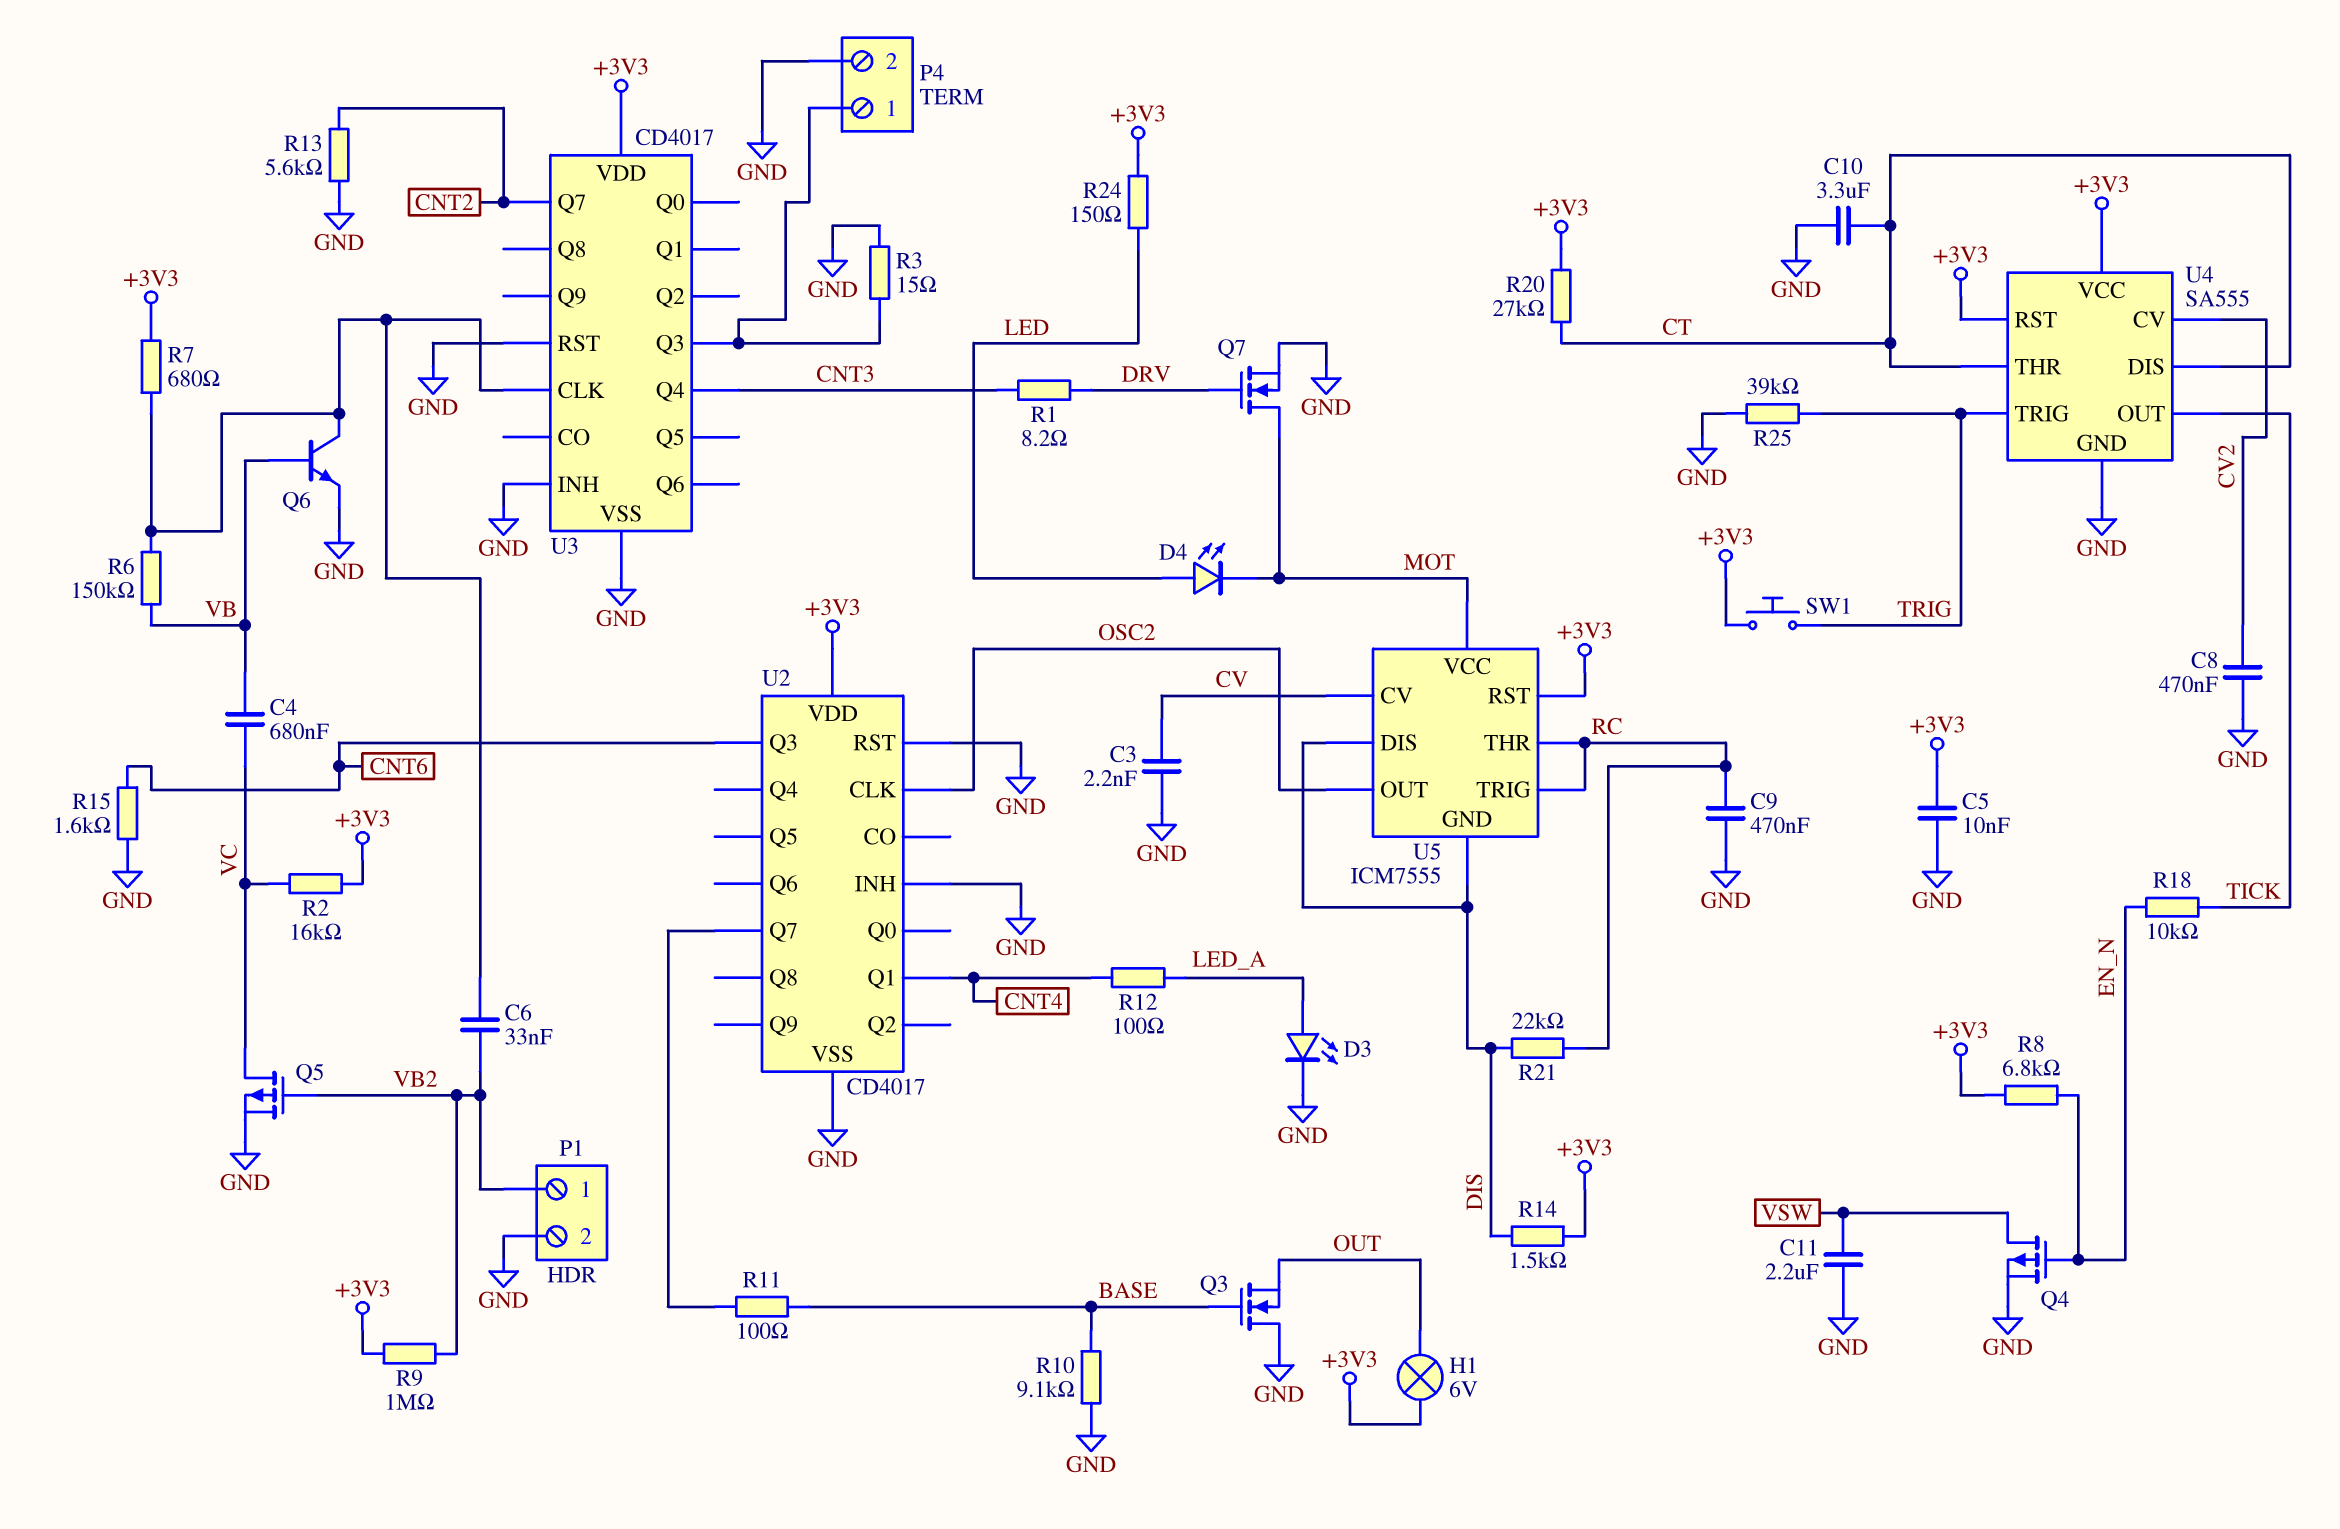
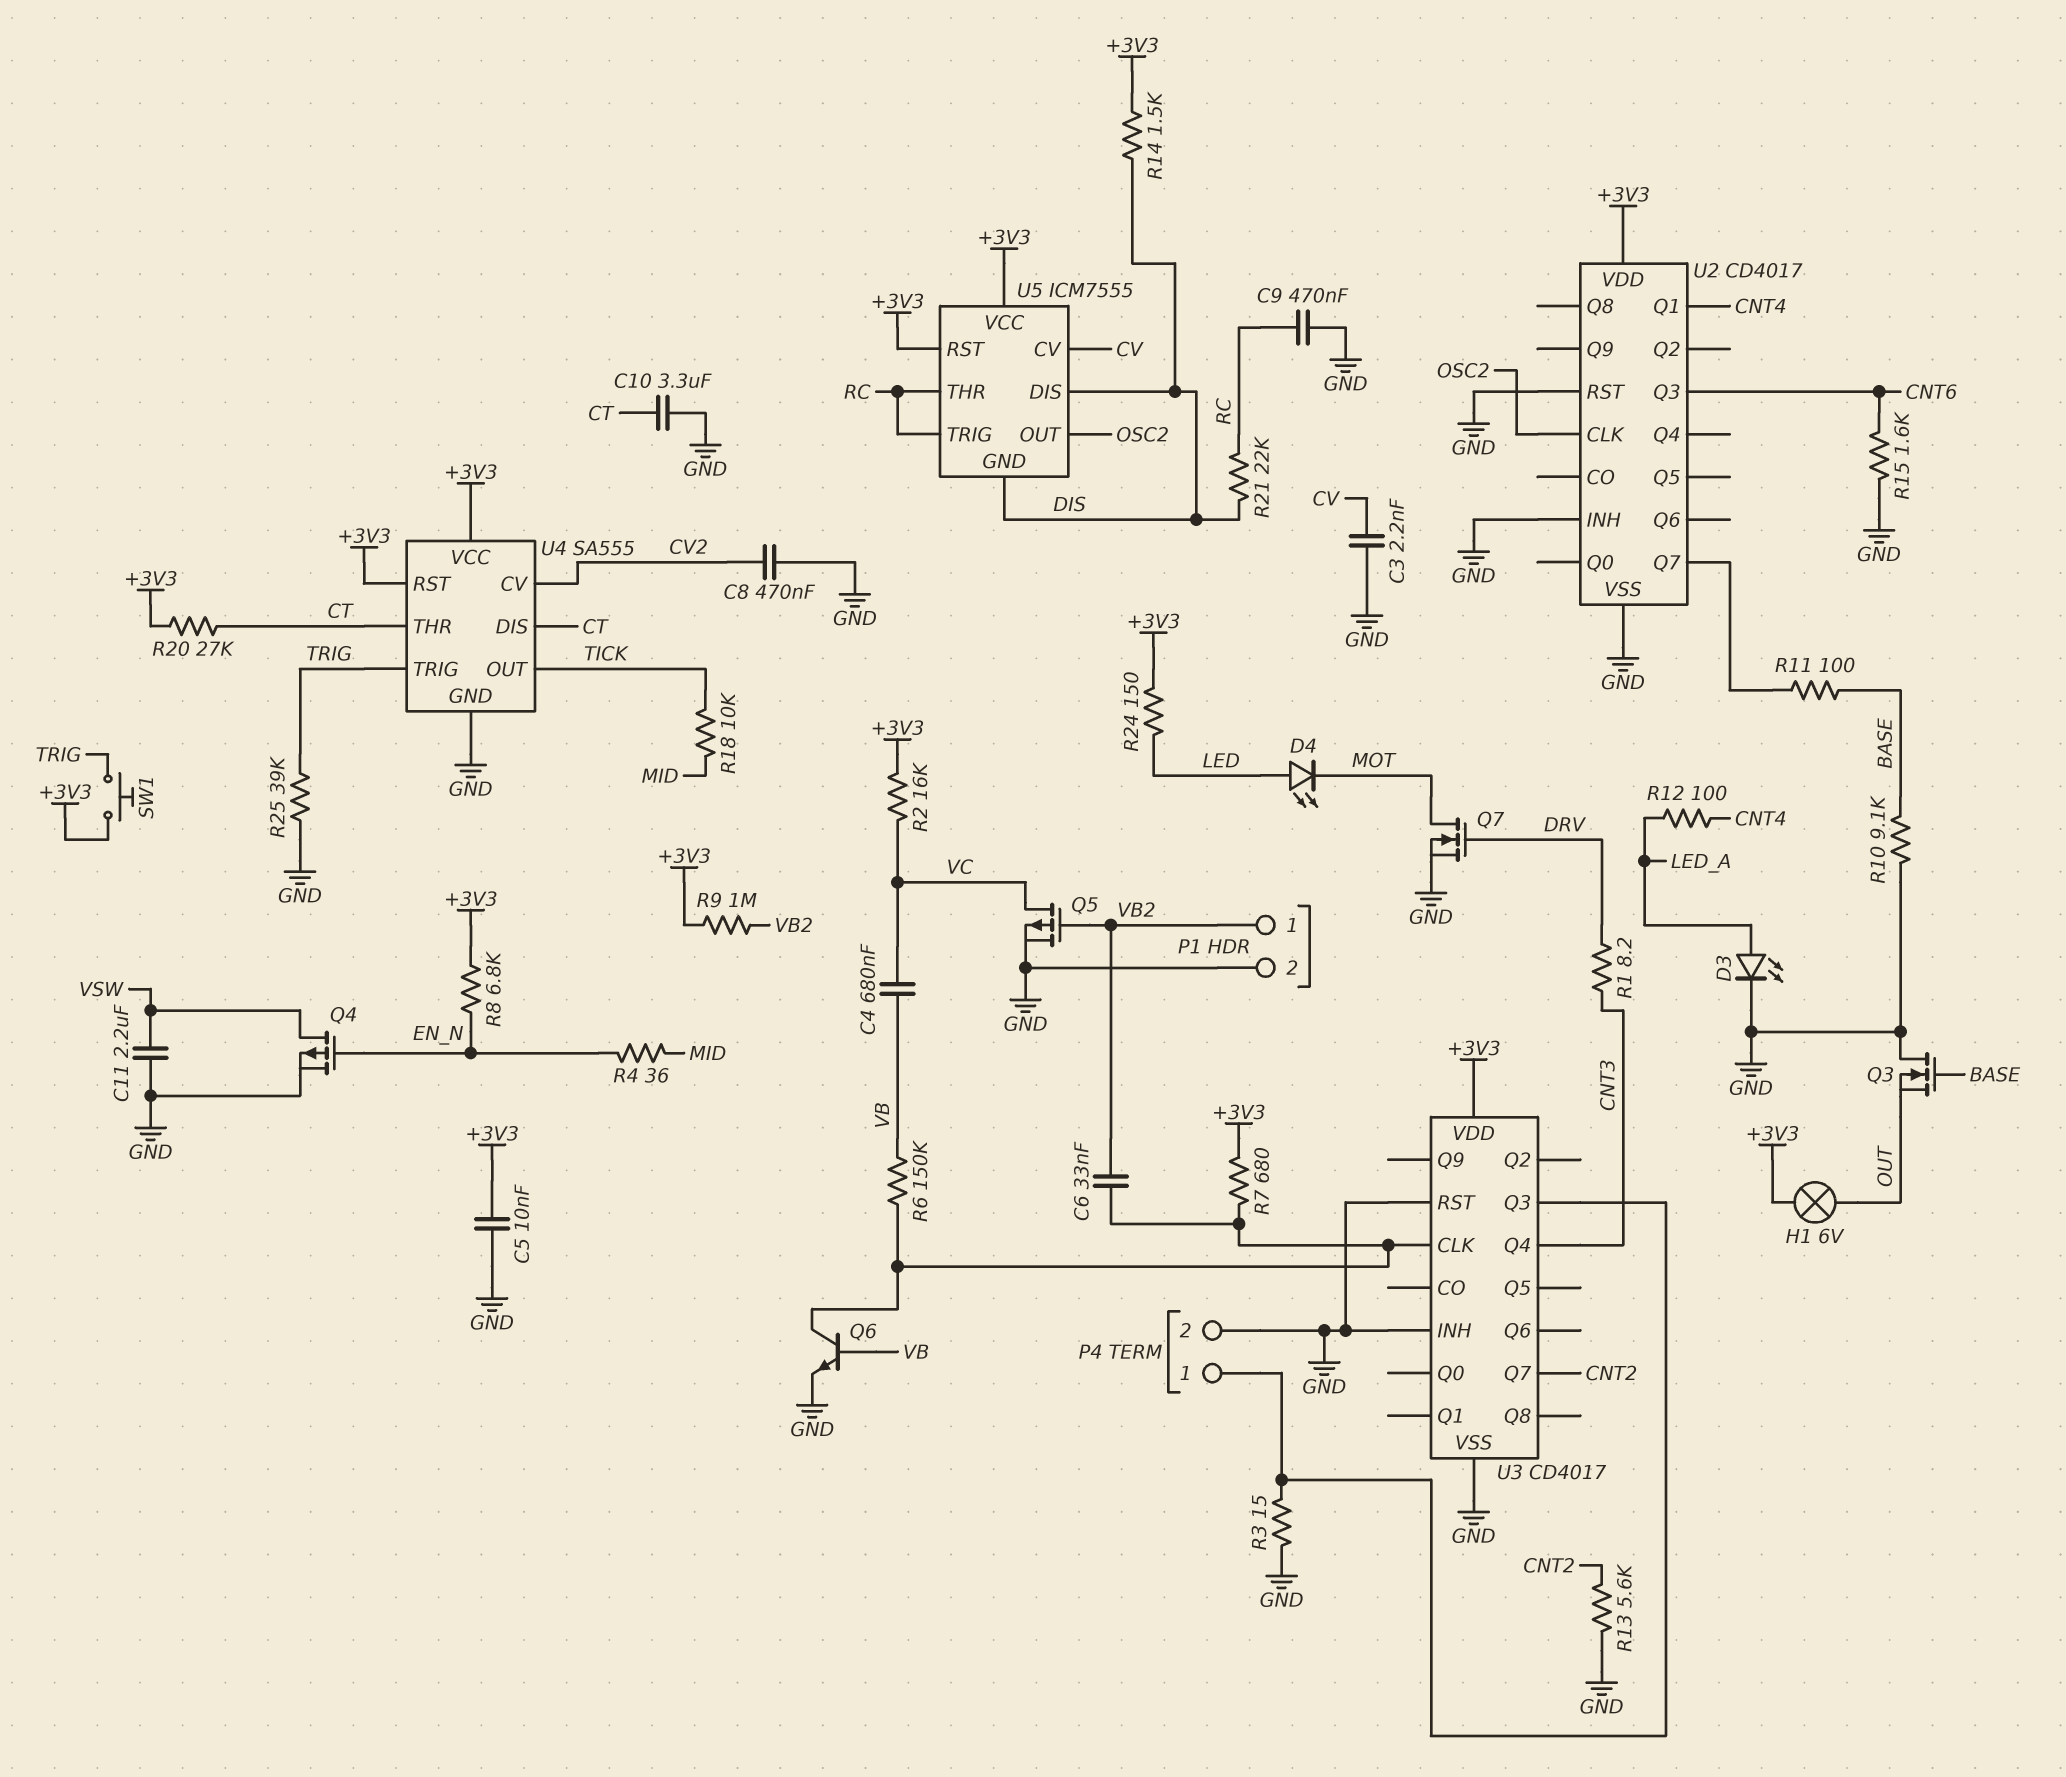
R4: none -> 36 (EN_N, MID)
R18: 10k (EN_N, TICK) -> 10k (MID, TICK)
U5 pin VCC: MOT -> +3V3

